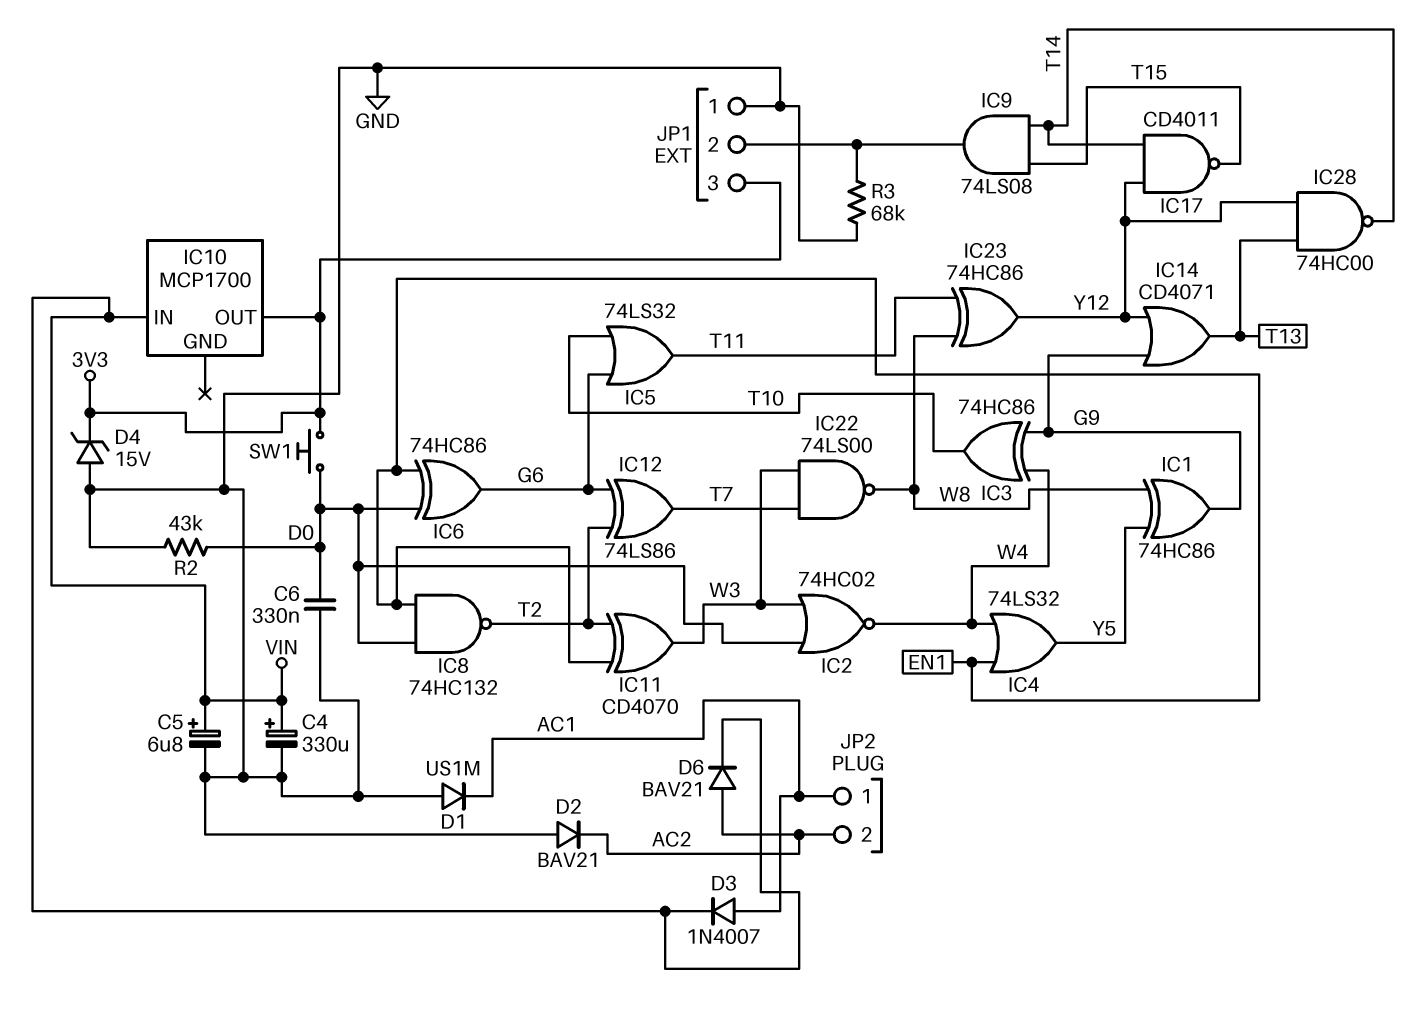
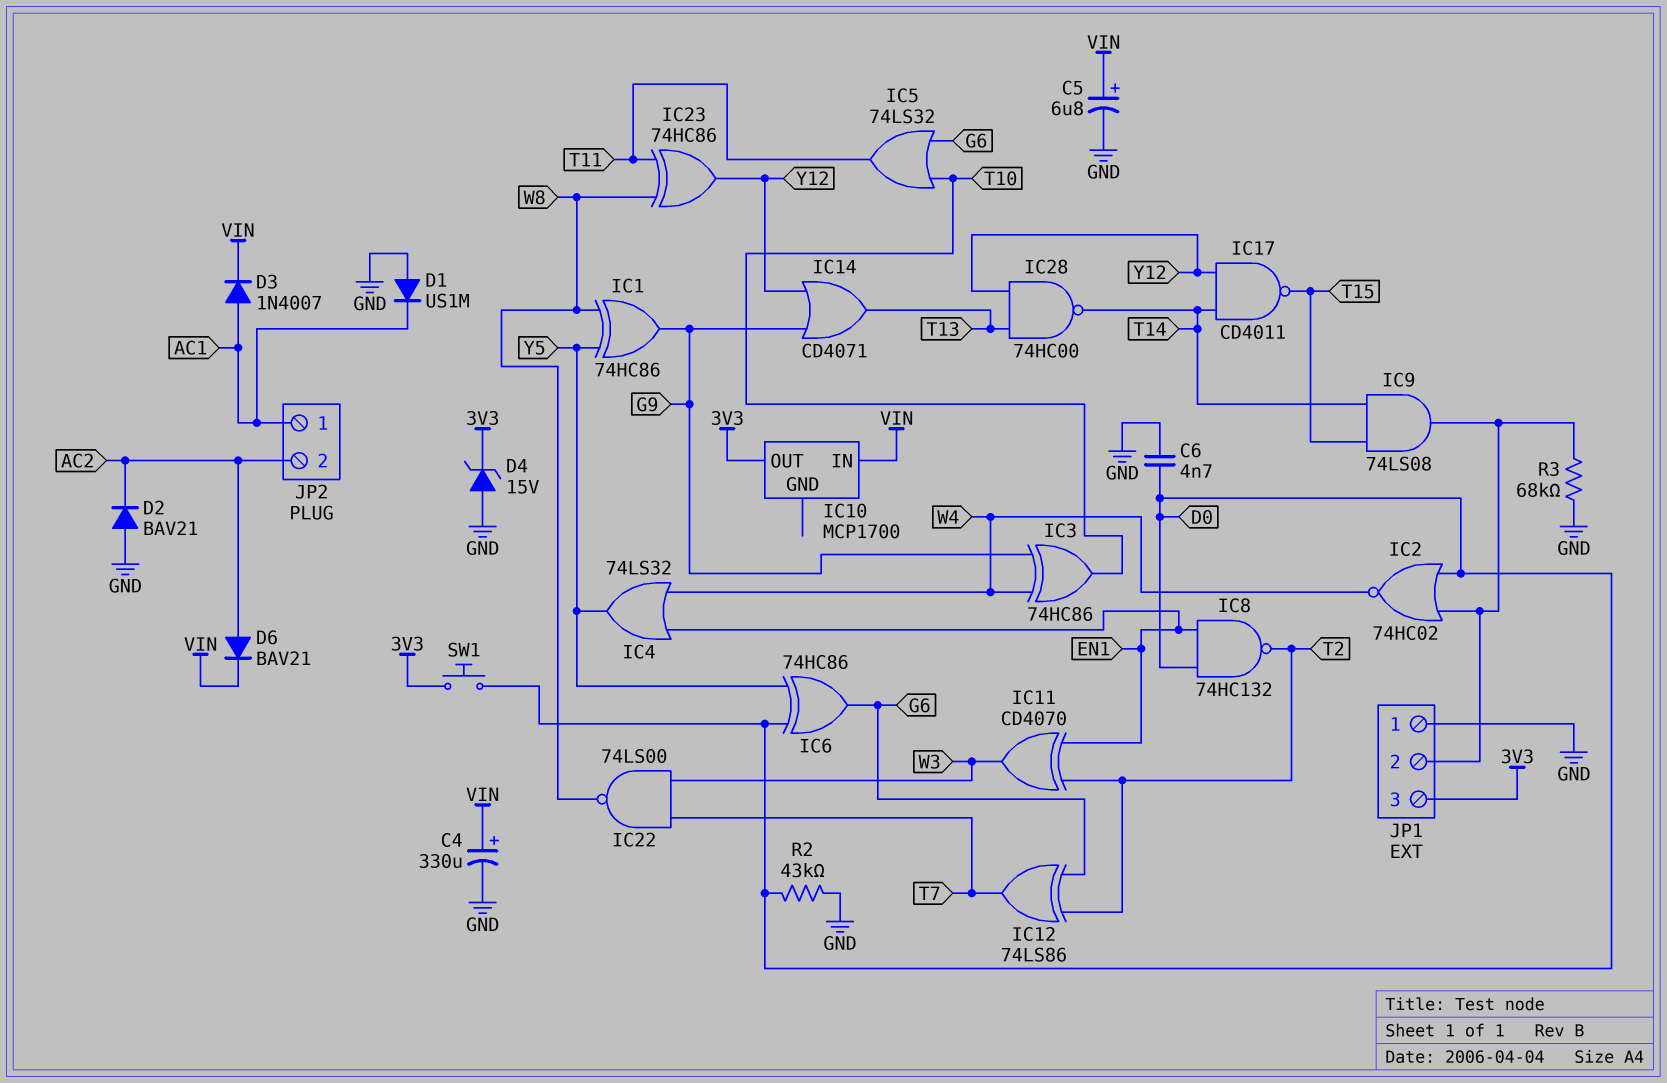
C6: 330nF (D0, GND) -> 4.7nF (D0, GND)
IC2: NOR 74HC02 (in D0, in W3, out W4) -> NOR 74HC02 (in D0, in JP1/2, out W4)
IC6: XOR 74HC86 (in D0, in EN1, out G6) -> XOR 74HC86 (in D0, in Y5, out G6)

